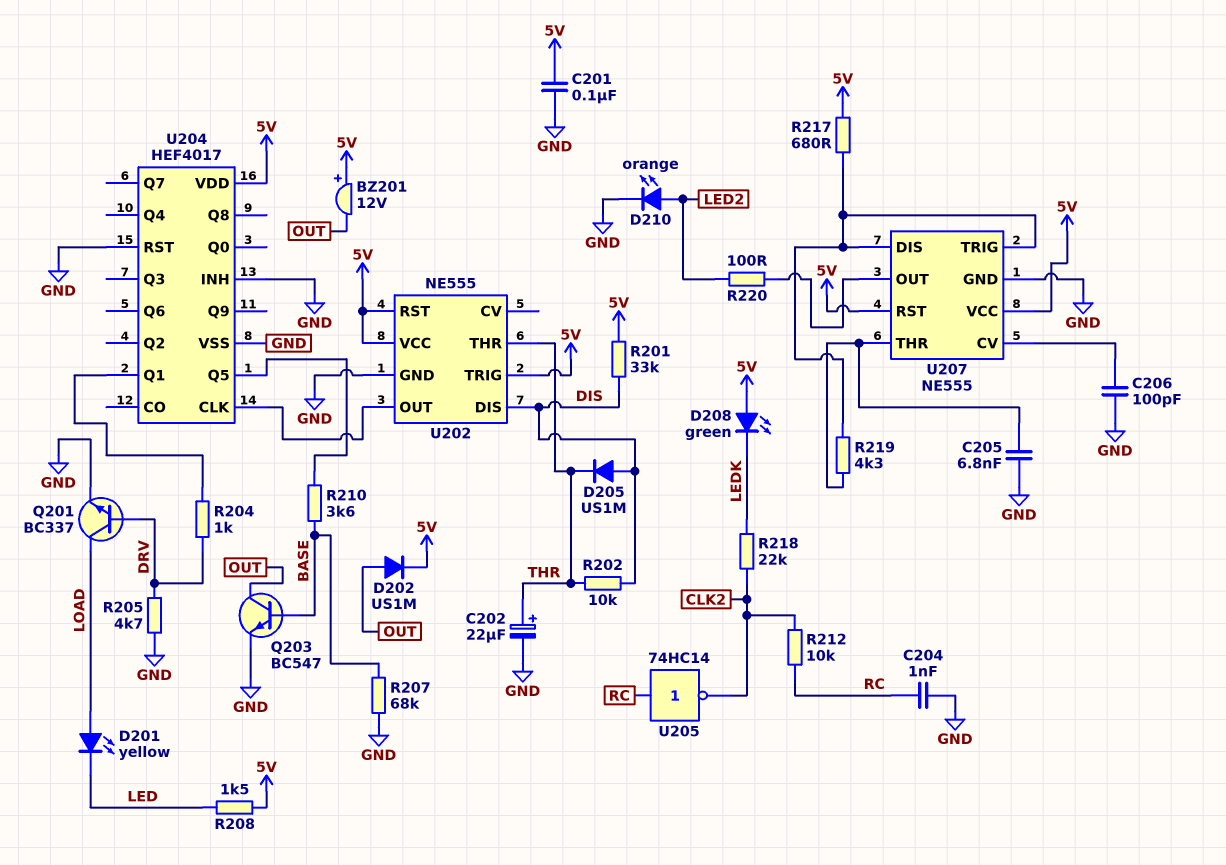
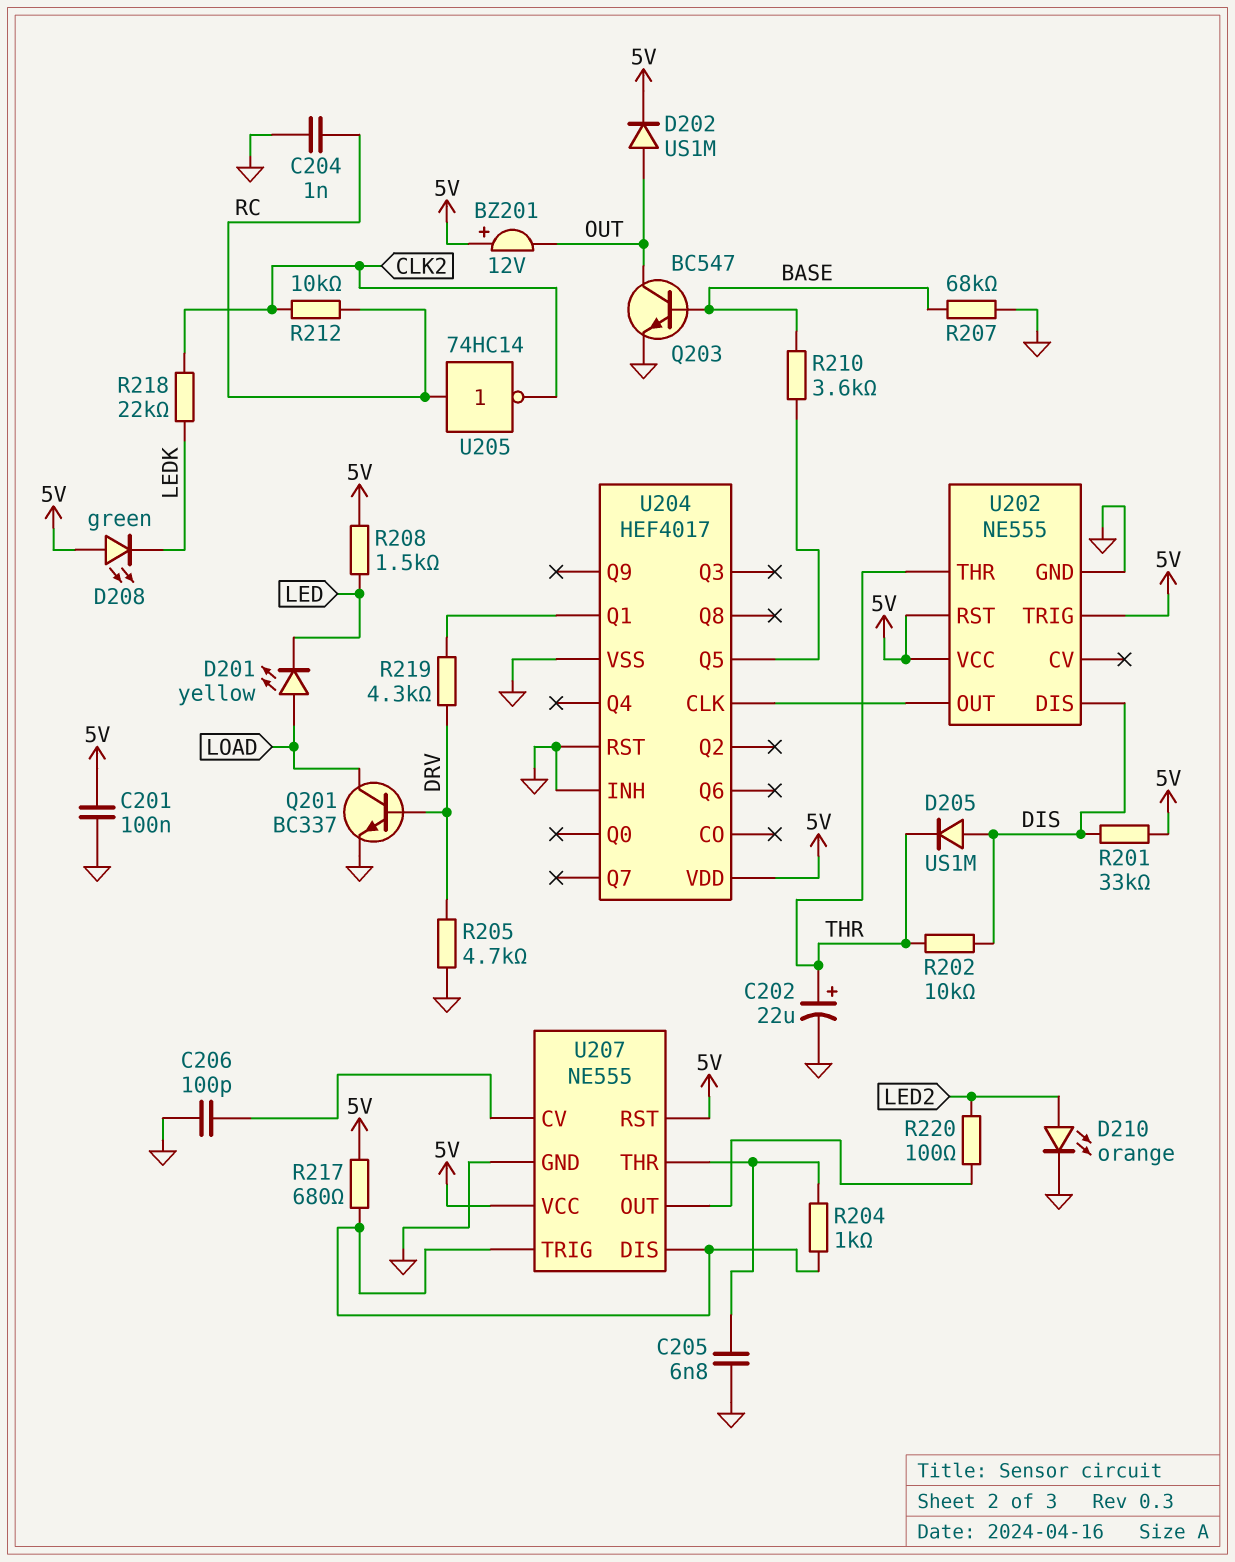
R204: 1k (DRV, U204/Q1) -> 1k (U207/DIS, U207/THR)
R219: 4.3k (U207/DIS, U207/THR) -> 4.3k (DRV, U204/Q1)

